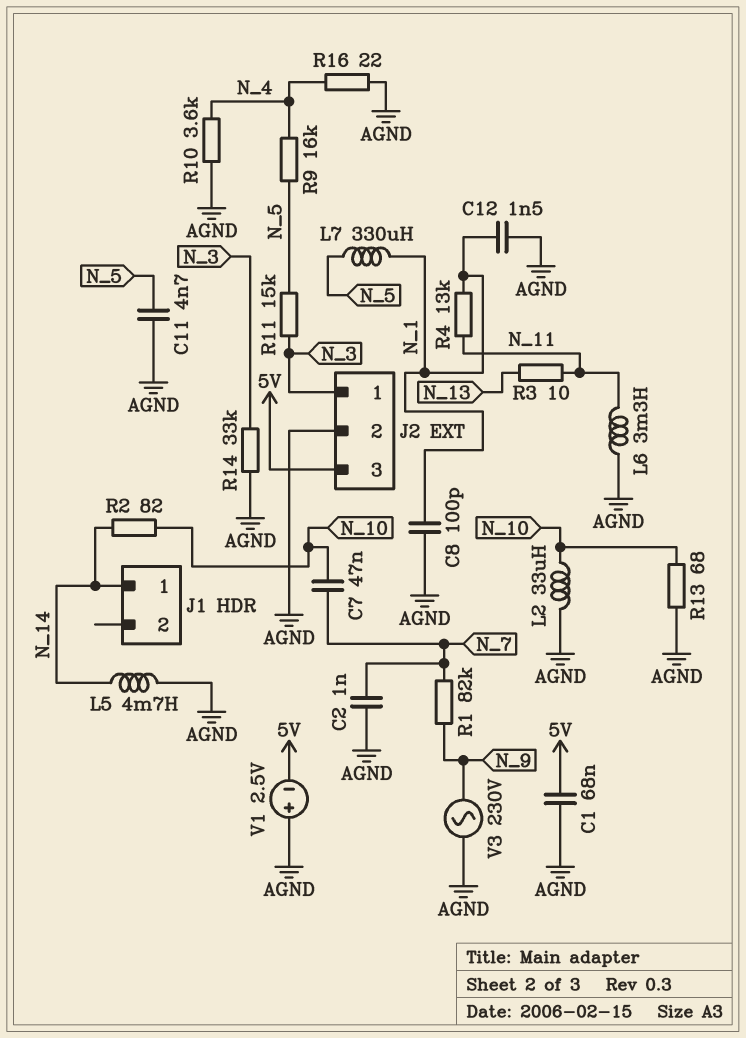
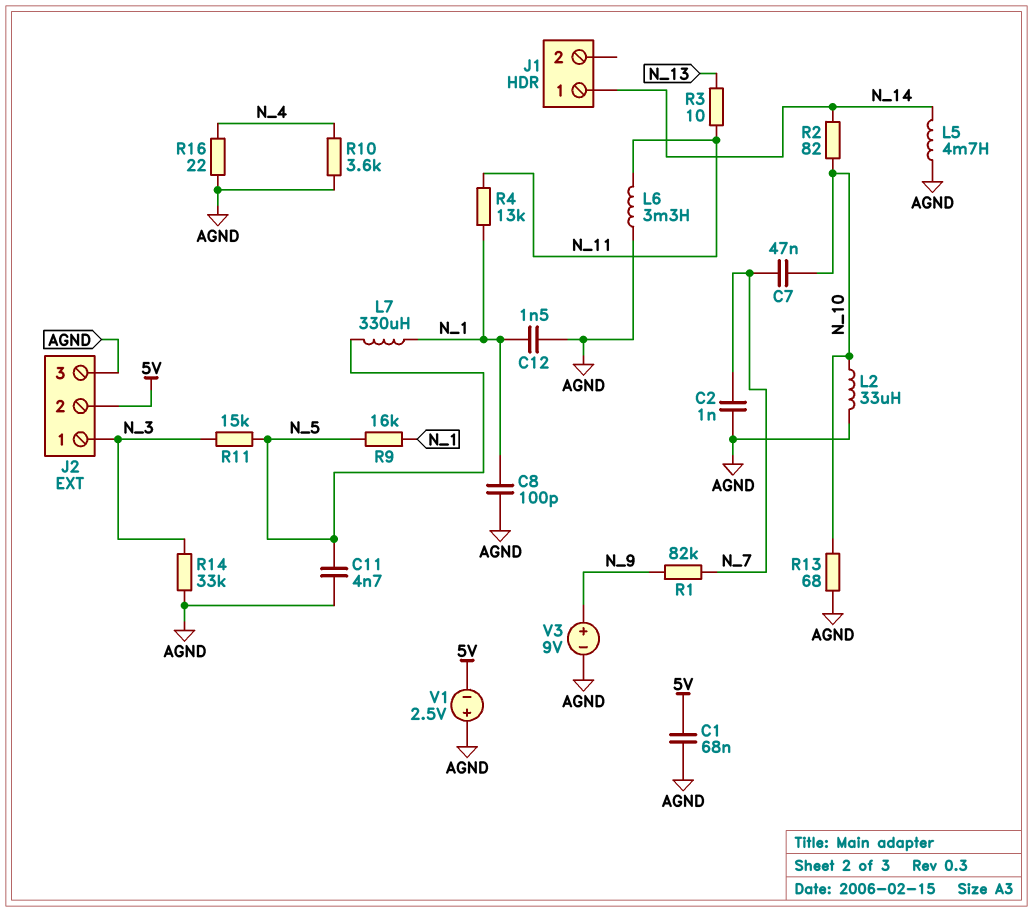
J2 pin 2: AGND -> 5V
J2 pin 3: 5V -> AGND
R9: 16k (N_4, N_5) -> 16k (N_1, N_5)
V3: AC 230V (AGND, N_9) -> 9V (plus N_9, minus AGND)

